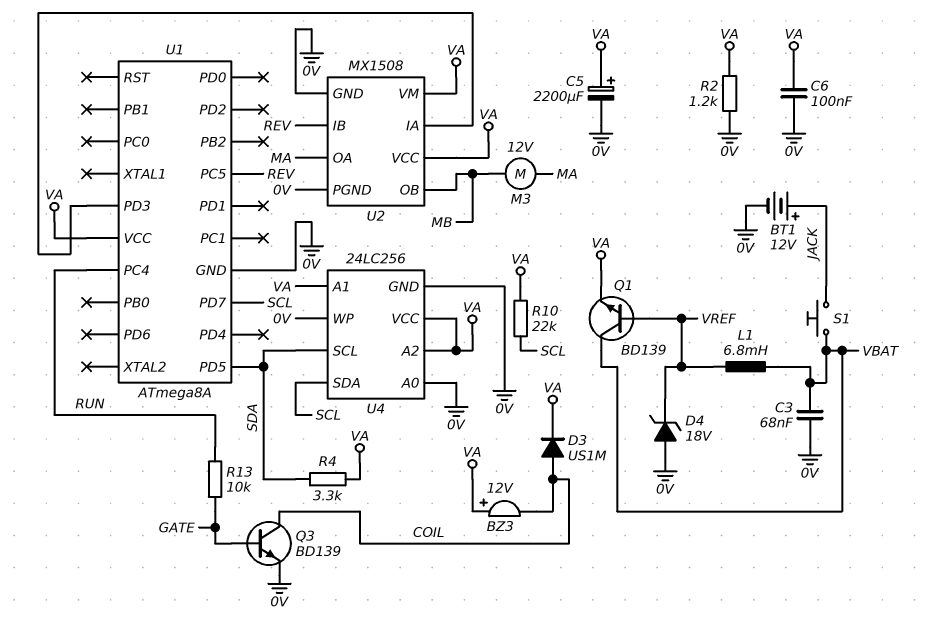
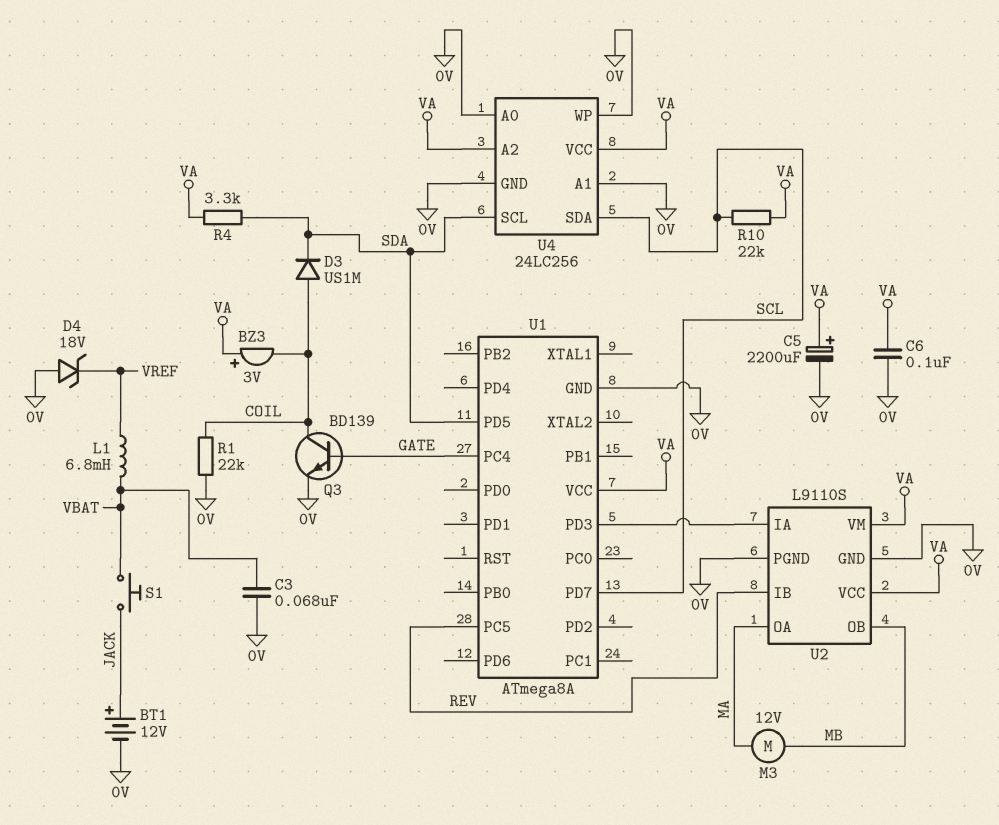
BZ3: buzzer 12V (plus VA, minus COIL) -> buzzer 3V (plus VA, minus COIL)
D3: diode US1M (A COIL, K VA) -> diode US1M (A COIL, K SDA)
Q1: NPN BD139 (B VREF, C VBAT, E VA) -> none
R1: none -> 22k (0V, COIL)
R2: 1.2k (0V, VA) -> none
R13: 10k (GATE, RUN) -> none
U1 pin PC4: RUN -> GATE
U2: MX1508 -> L9110S
U4 pin A1: VA -> 0V

